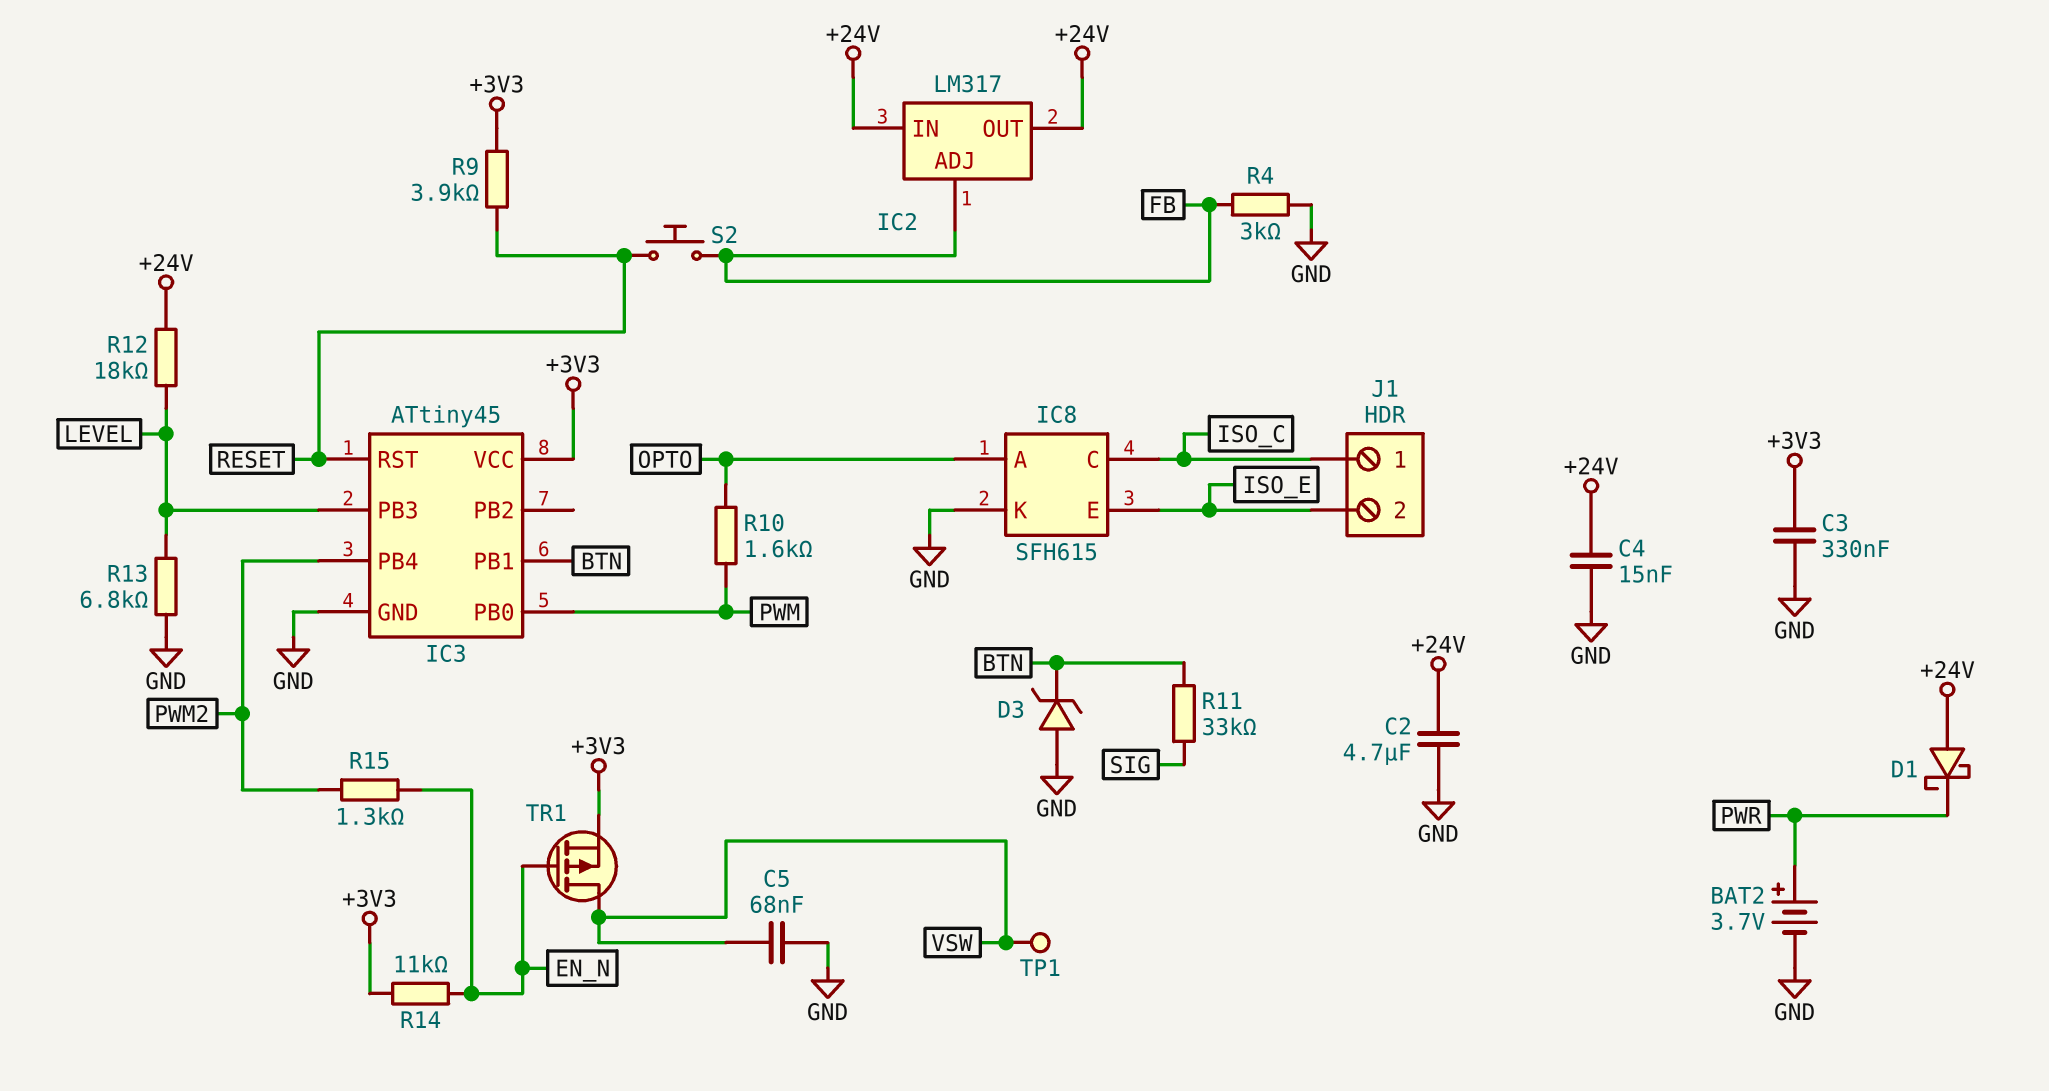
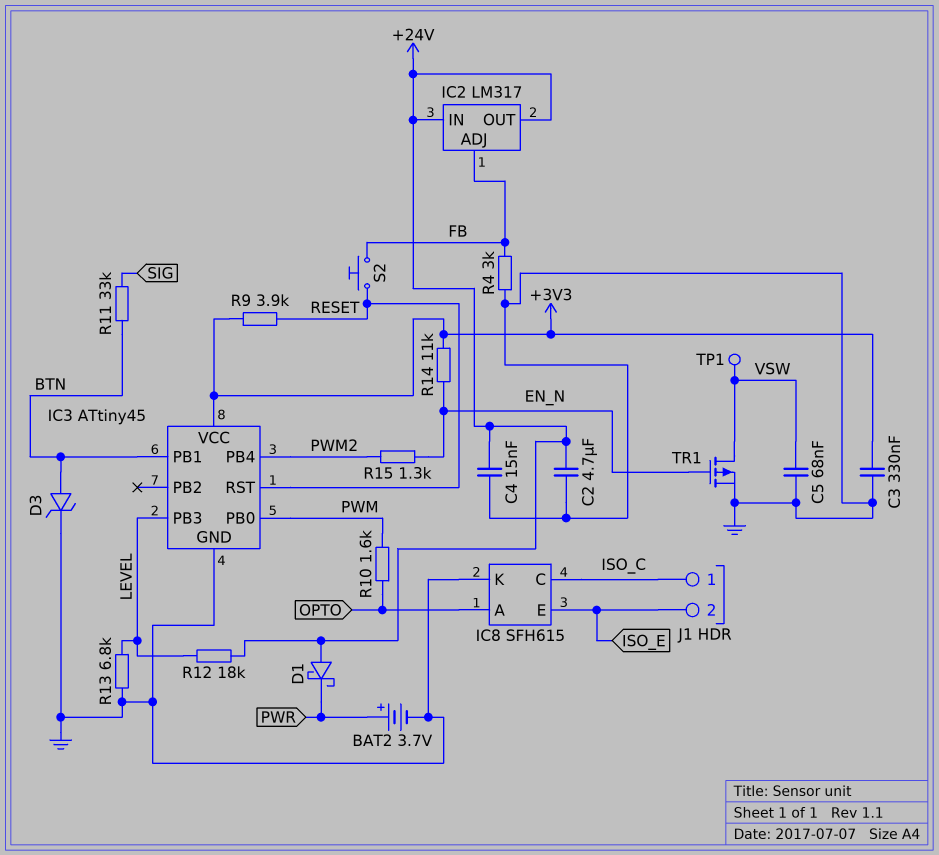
D3: zener (A GND, K BTN) -> zener (A BTN, K GND)
TR1: PMOS (G EN_N, D VSW, S +3V3) -> PMOS (G EN_N, D VSW, S GND)

